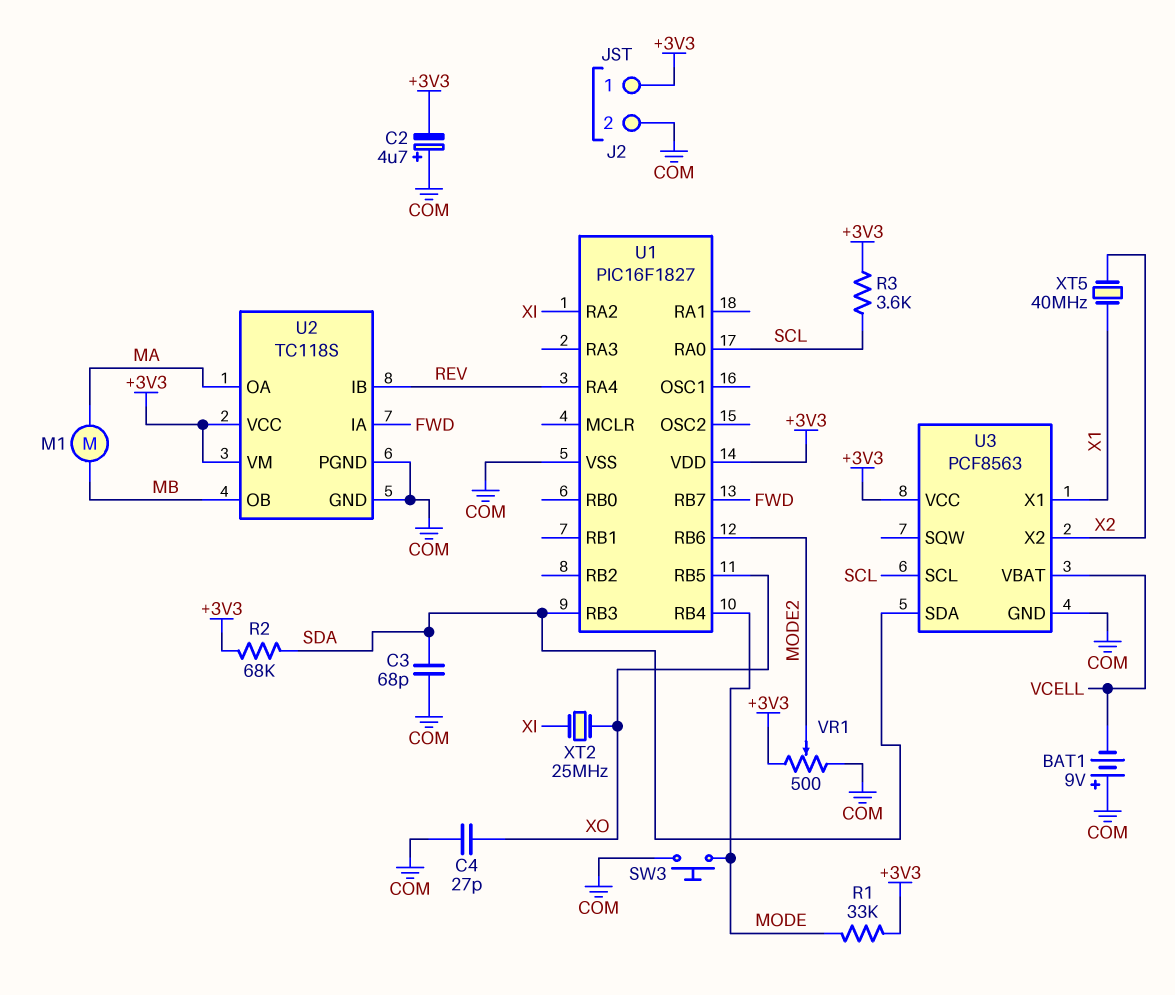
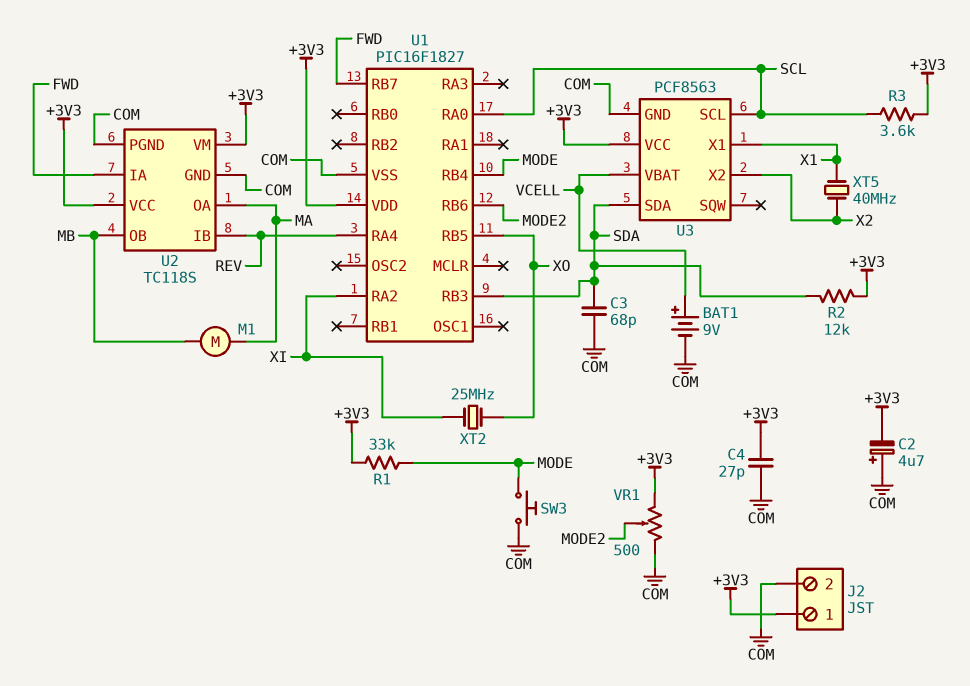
BAT1: 9V (plus COM, minus VCELL) -> 9V (plus VCELL, minus COM)
C4: 27pF (COM, XO) -> 27pF (+3V3, COM)
R2: 68k (+3V3, SDA) -> 12k (+3V3, SDA)

